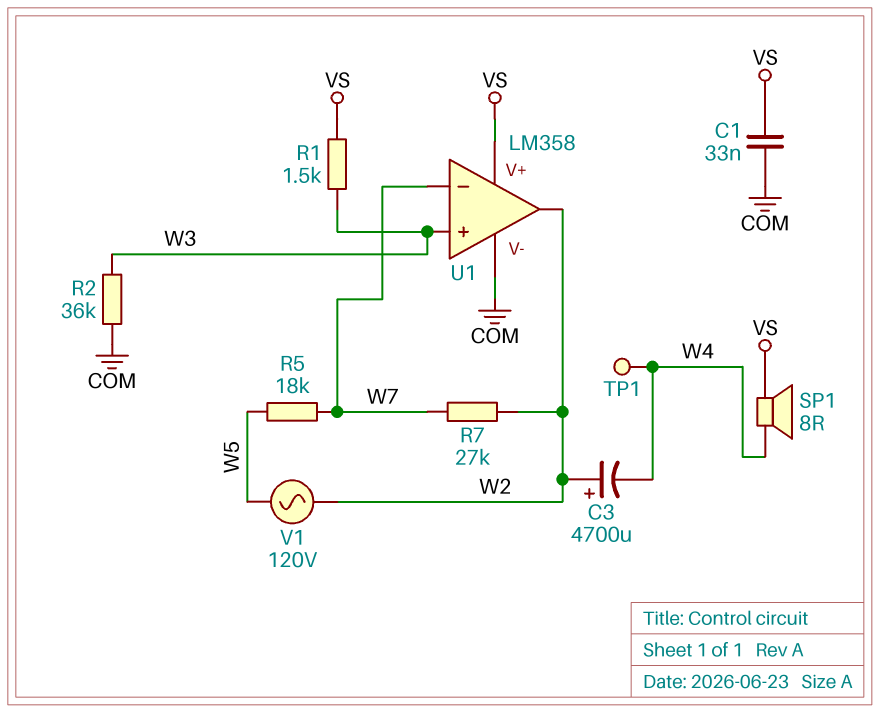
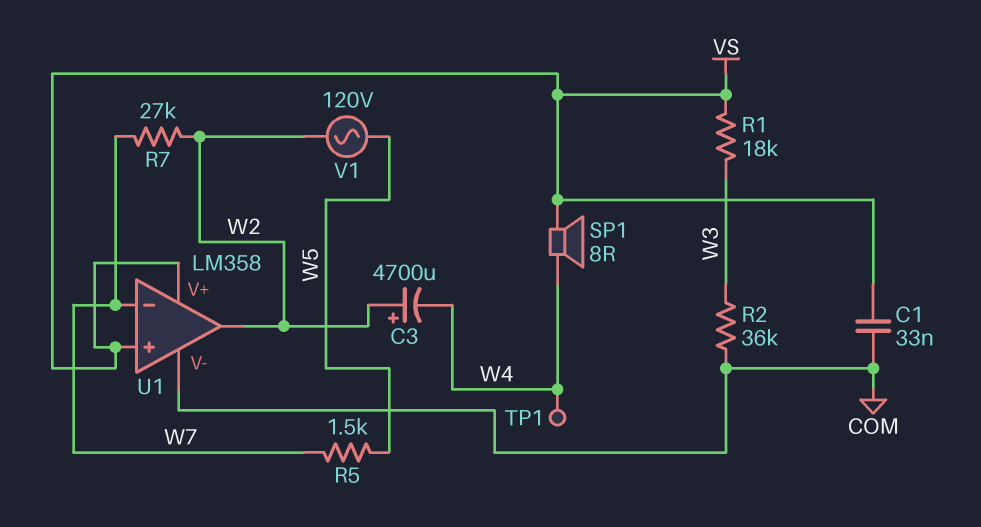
R1: 1.5k (VS, W3) -> 18k (VS, W3)
R5: 18k (W5, W7) -> 1.5k (W5, W7)
U1 pin in+: W3 -> VS

